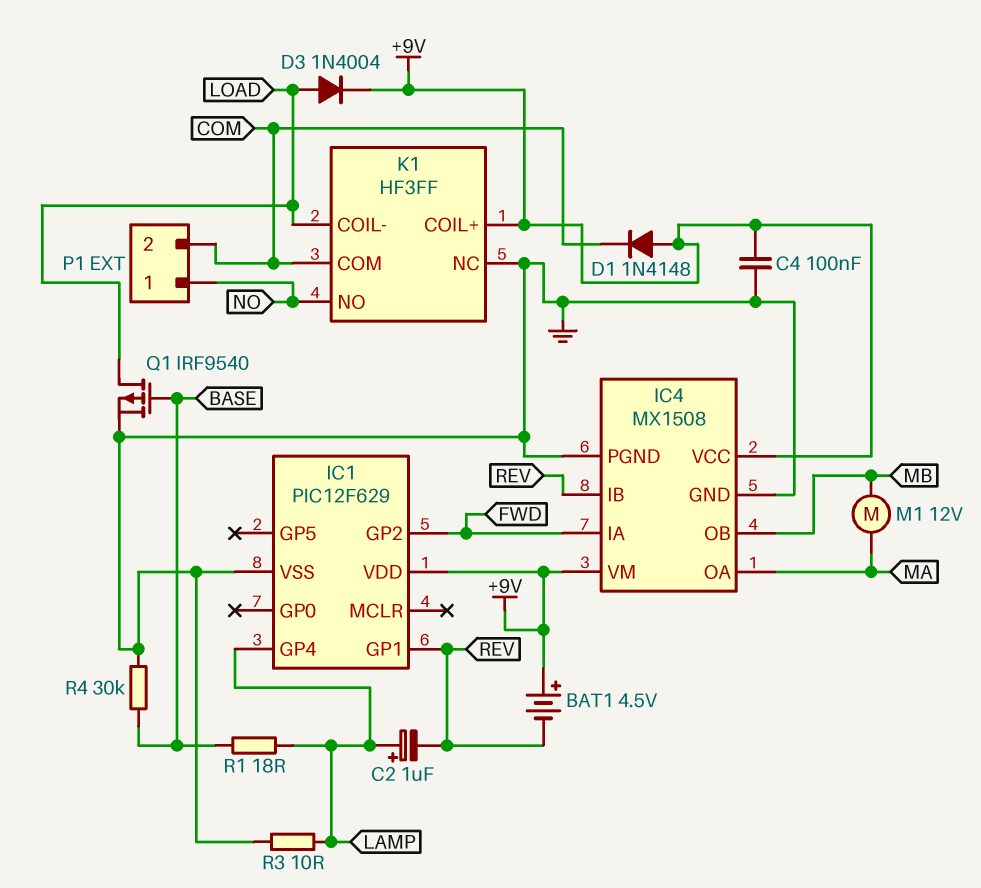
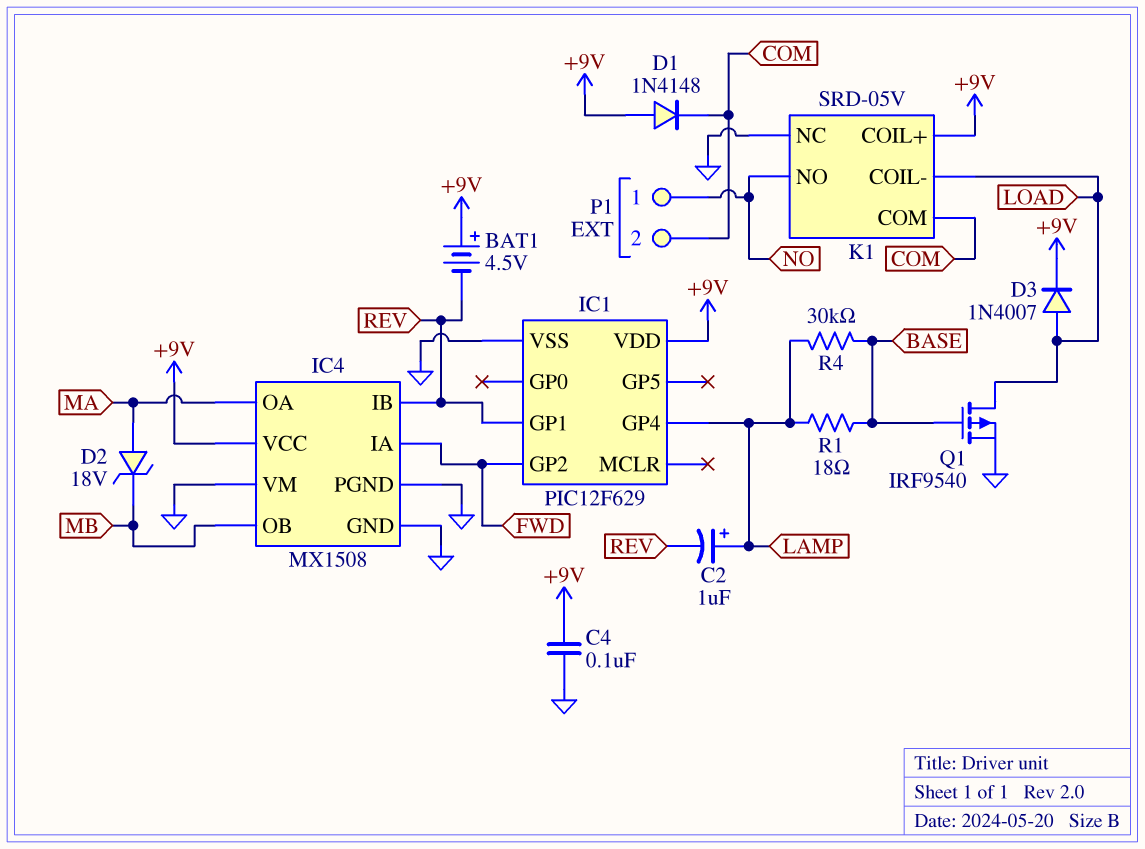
D2: none -> zener 18V (A MA, K MB)
D3: diode 1N4004 (A LOAD, K +9V) -> diode 1N4007 (A LOAD, K +9V)
IC4 pin VM: +9V -> GND
K1: HF3FF -> SRD-05V
M1: motor 12V (MA, MB) -> none
R3: 10 (GND, LAMP) -> none
R4: 30k (BASE, GND) -> 30k (BASE, LAMP)

